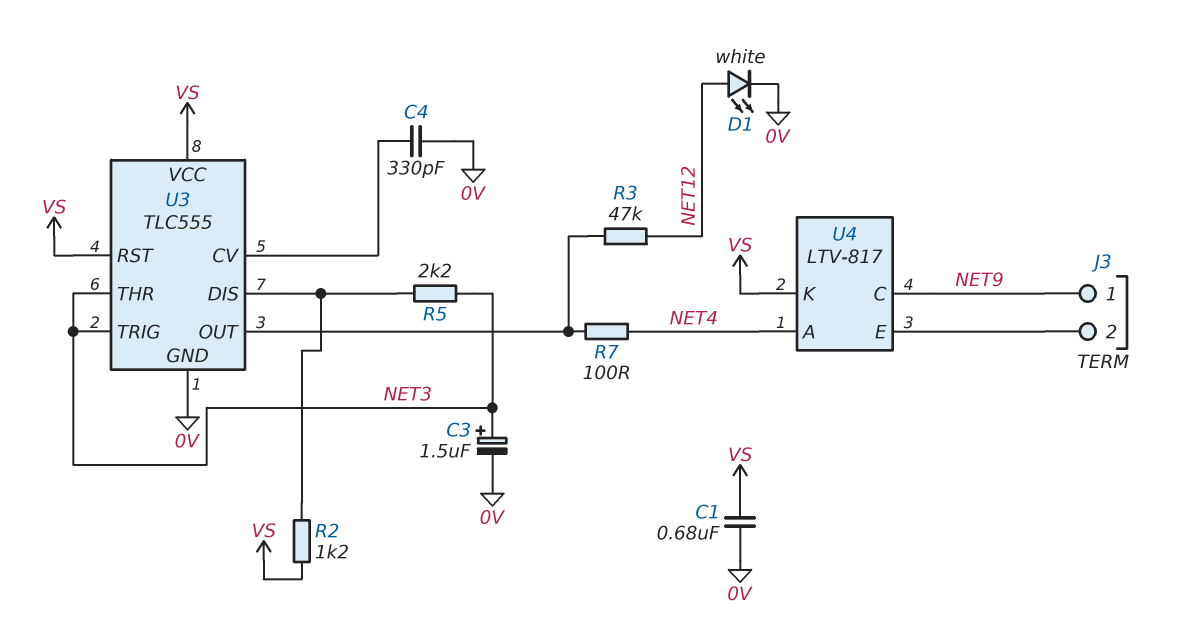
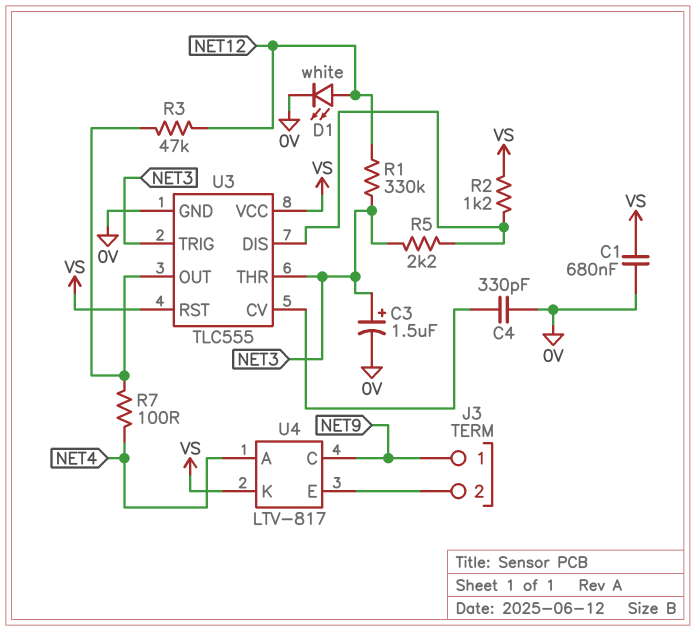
R1: none -> 330k (NET3, NET12)

